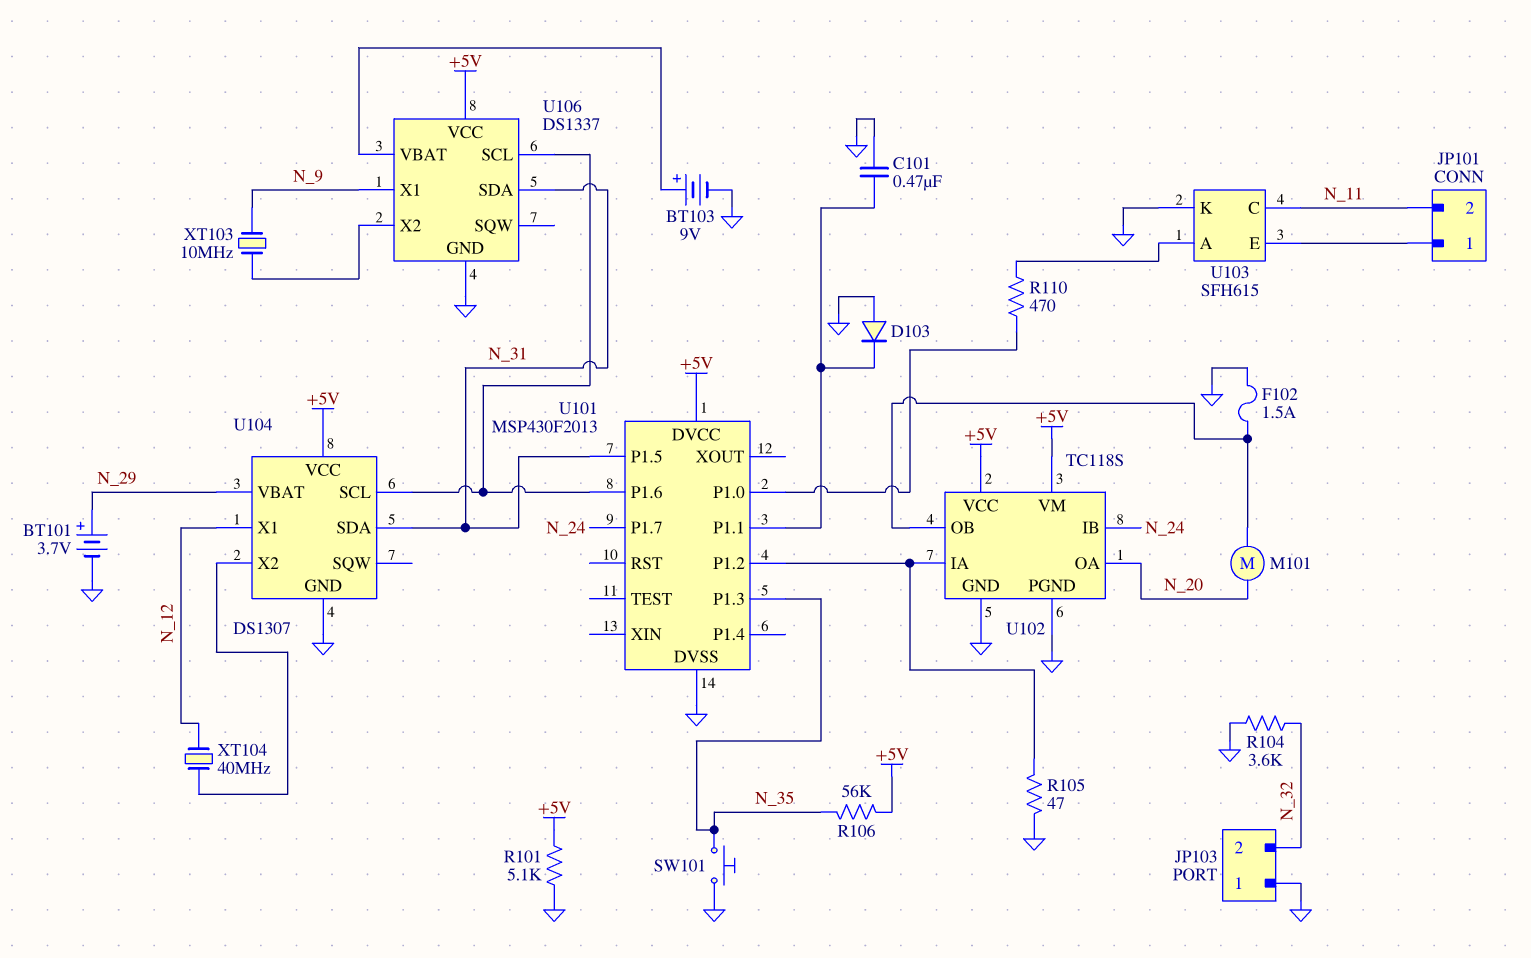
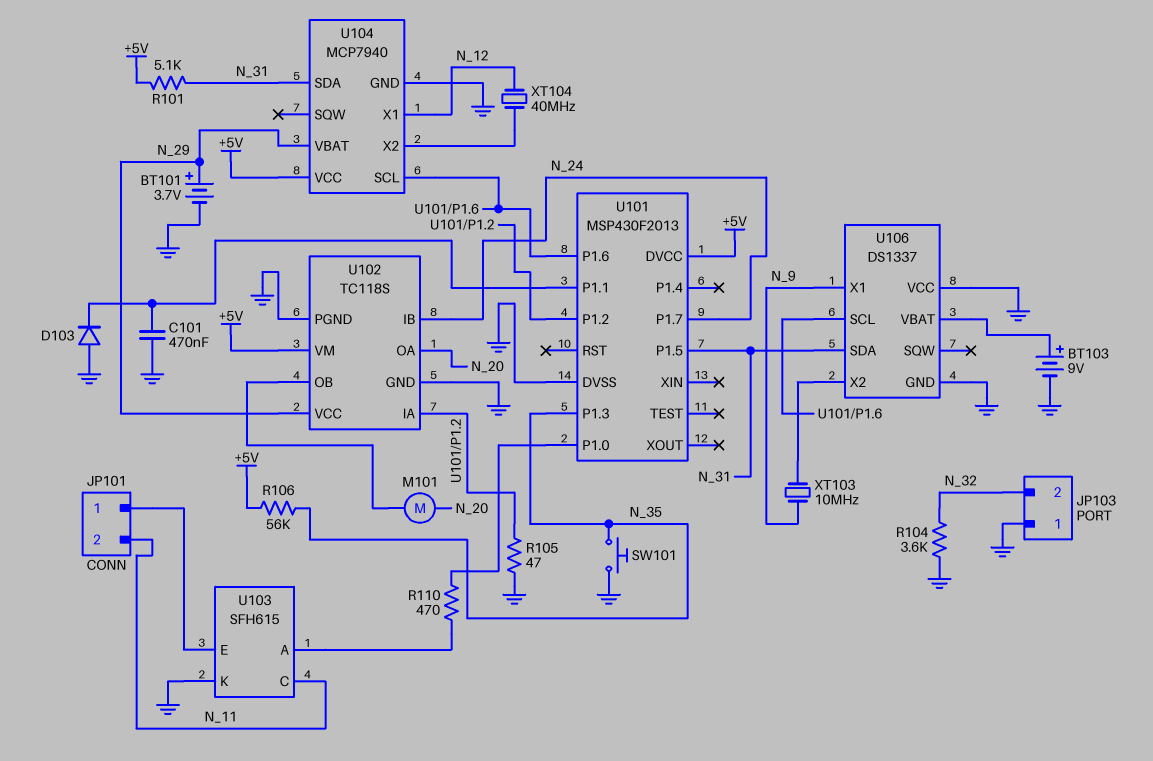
F102: 1.5A (GND, U102/OB) -> none
R101: 5.1k (+5V, GND) -> 5.1k (+5V, N_31)
U102 pin VCC: +5V -> N_29
U104: DS1307 -> MCP7940
U106 pin VCC: +5V -> GND

